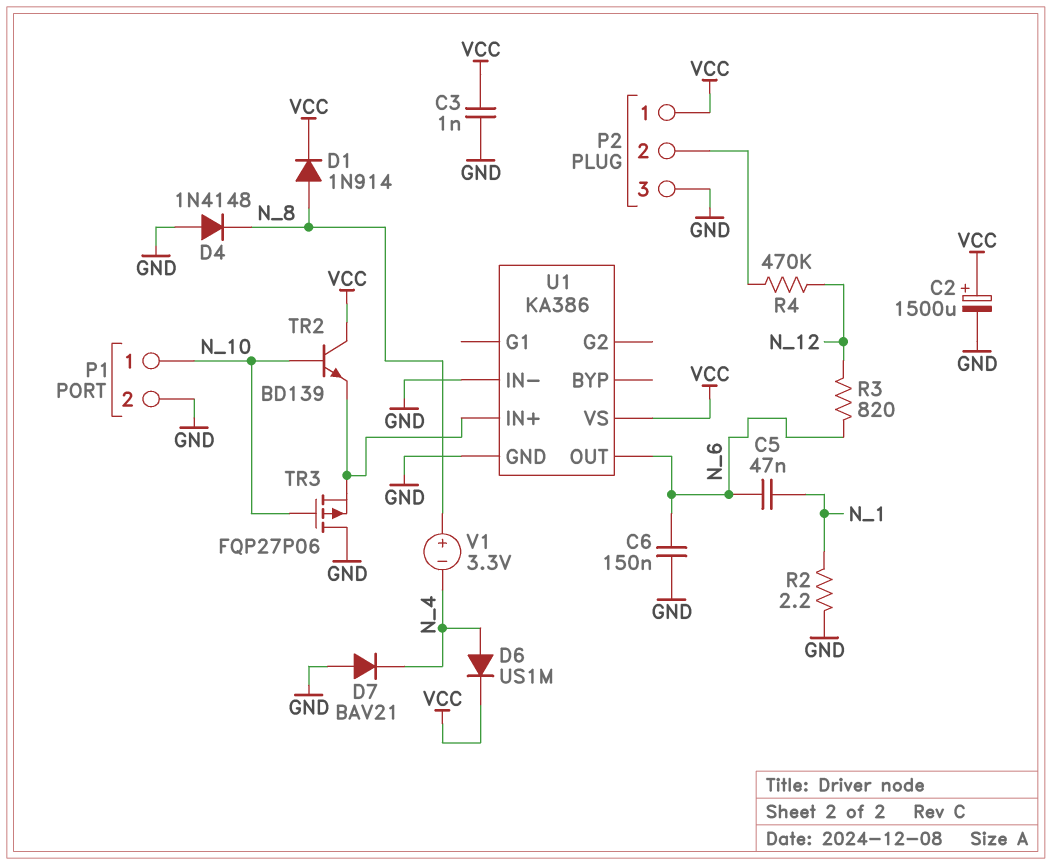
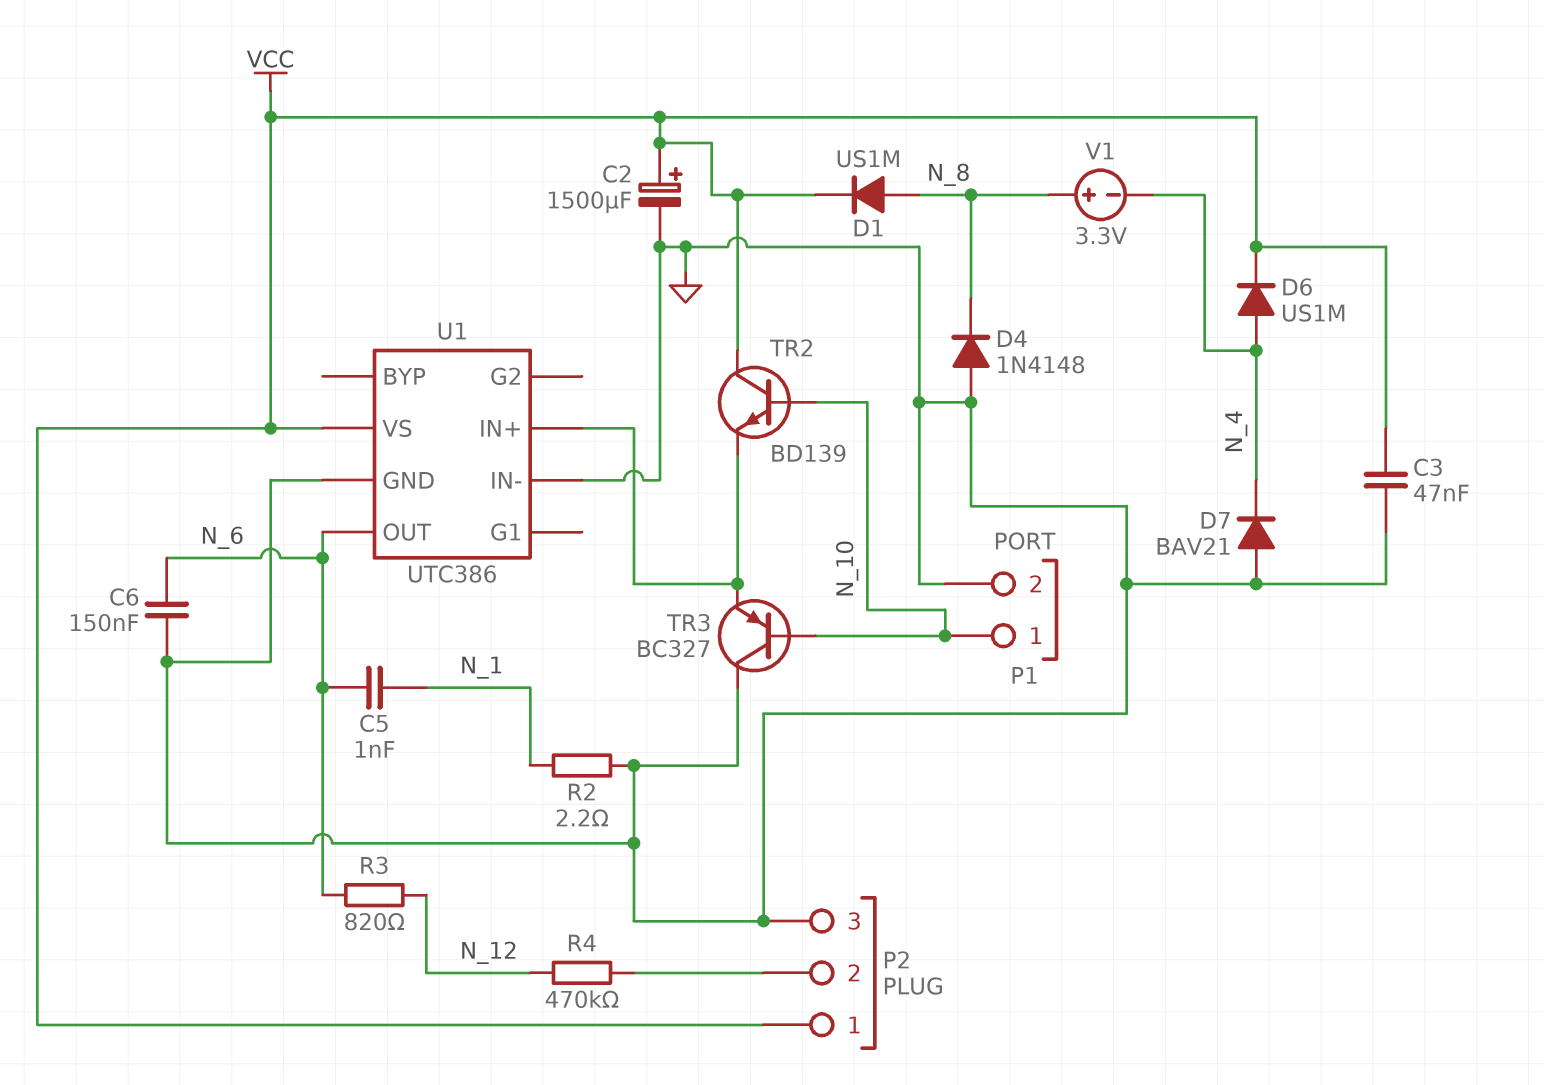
C3: 1nF (GND, VCC) -> 47nF (GND, VCC)
C5: 47nF (N_1, N_6) -> 1nF (N_1, N_6)
D1: diode 1N914 (A N_8, K VCC) -> diode US1M (A N_8, K VCC)
TR3: PMOS FQP27P06 (G N_10, D GND, S U1/IN+) -> PNP BC327 (B N_10, C GND, E U1/IN+)
U1: KA386 -> UTC386

